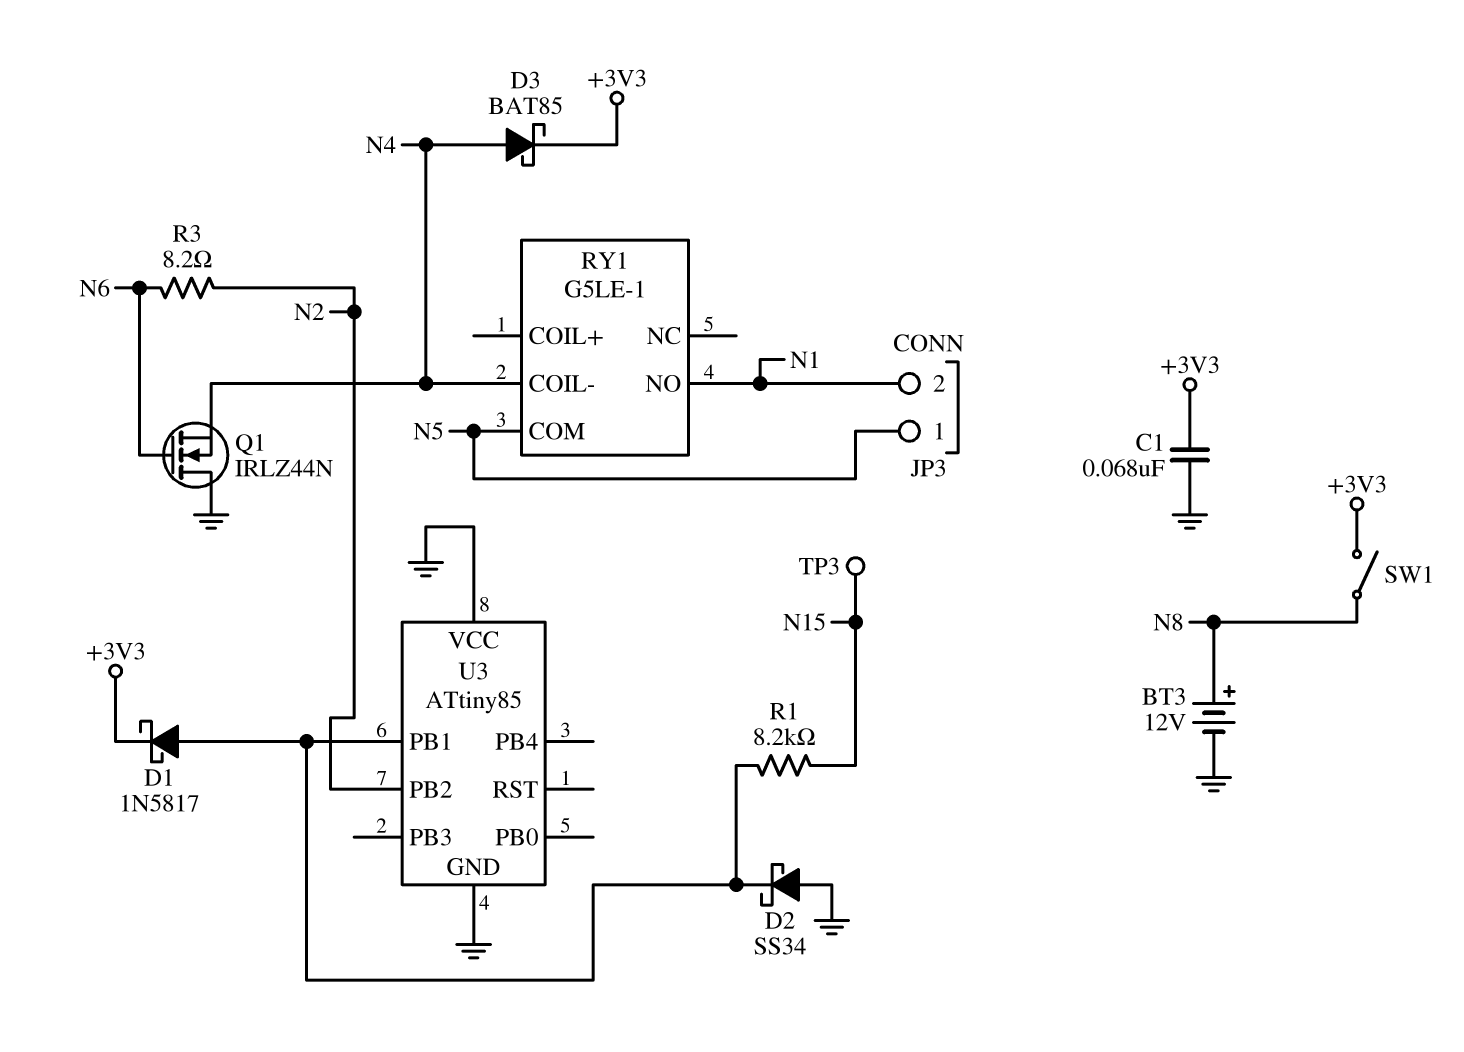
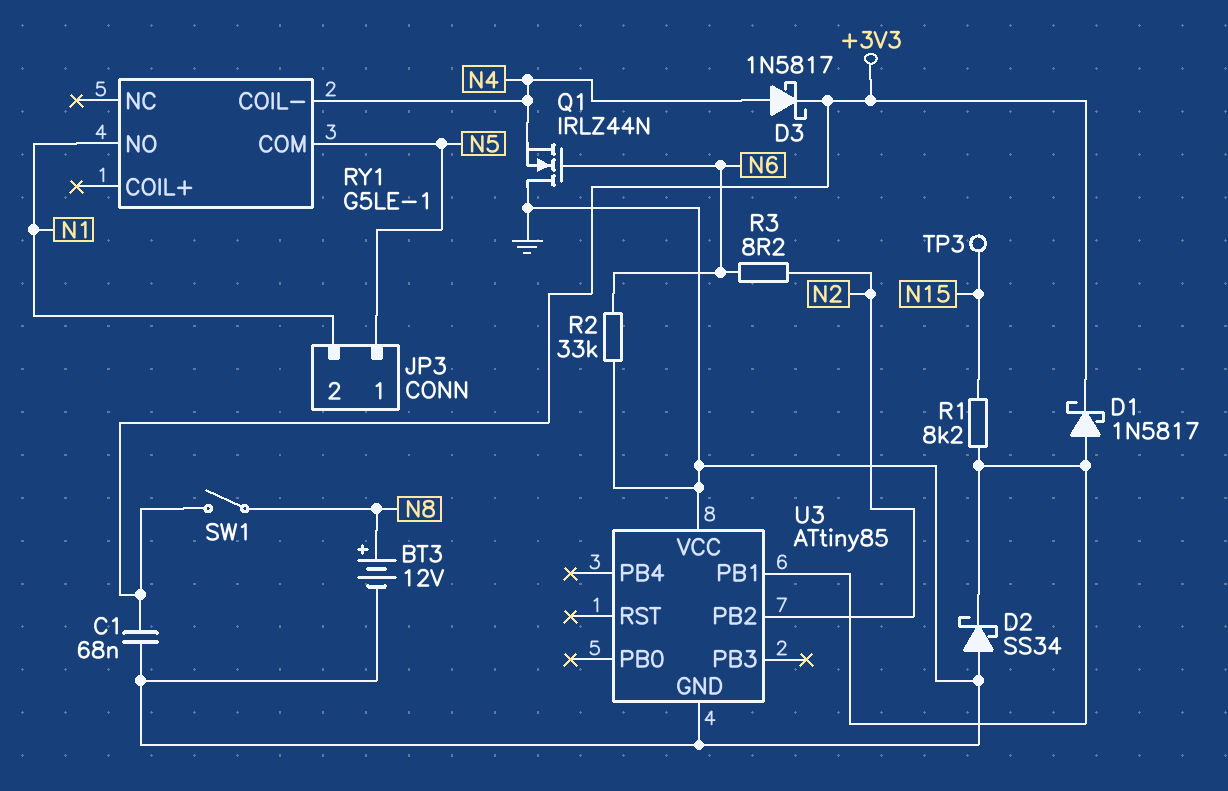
D3: schottky BAT85 (A N4, K +3V3) -> schottky 1N5817 (A N4, K +3V3)
R2: none -> 33k (GND, N6)

